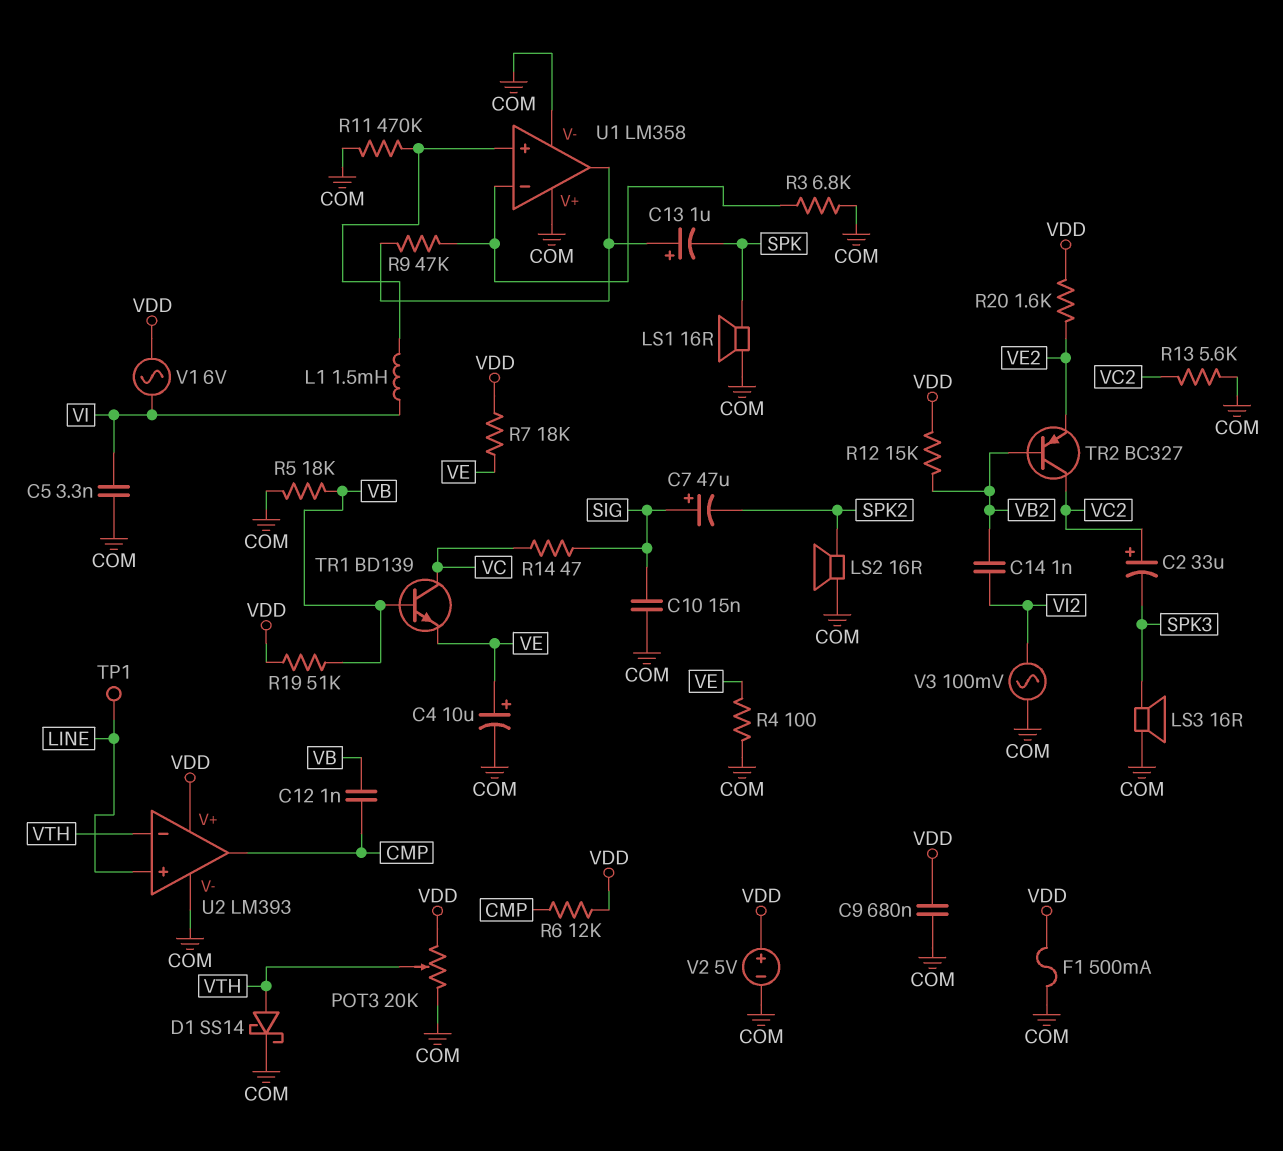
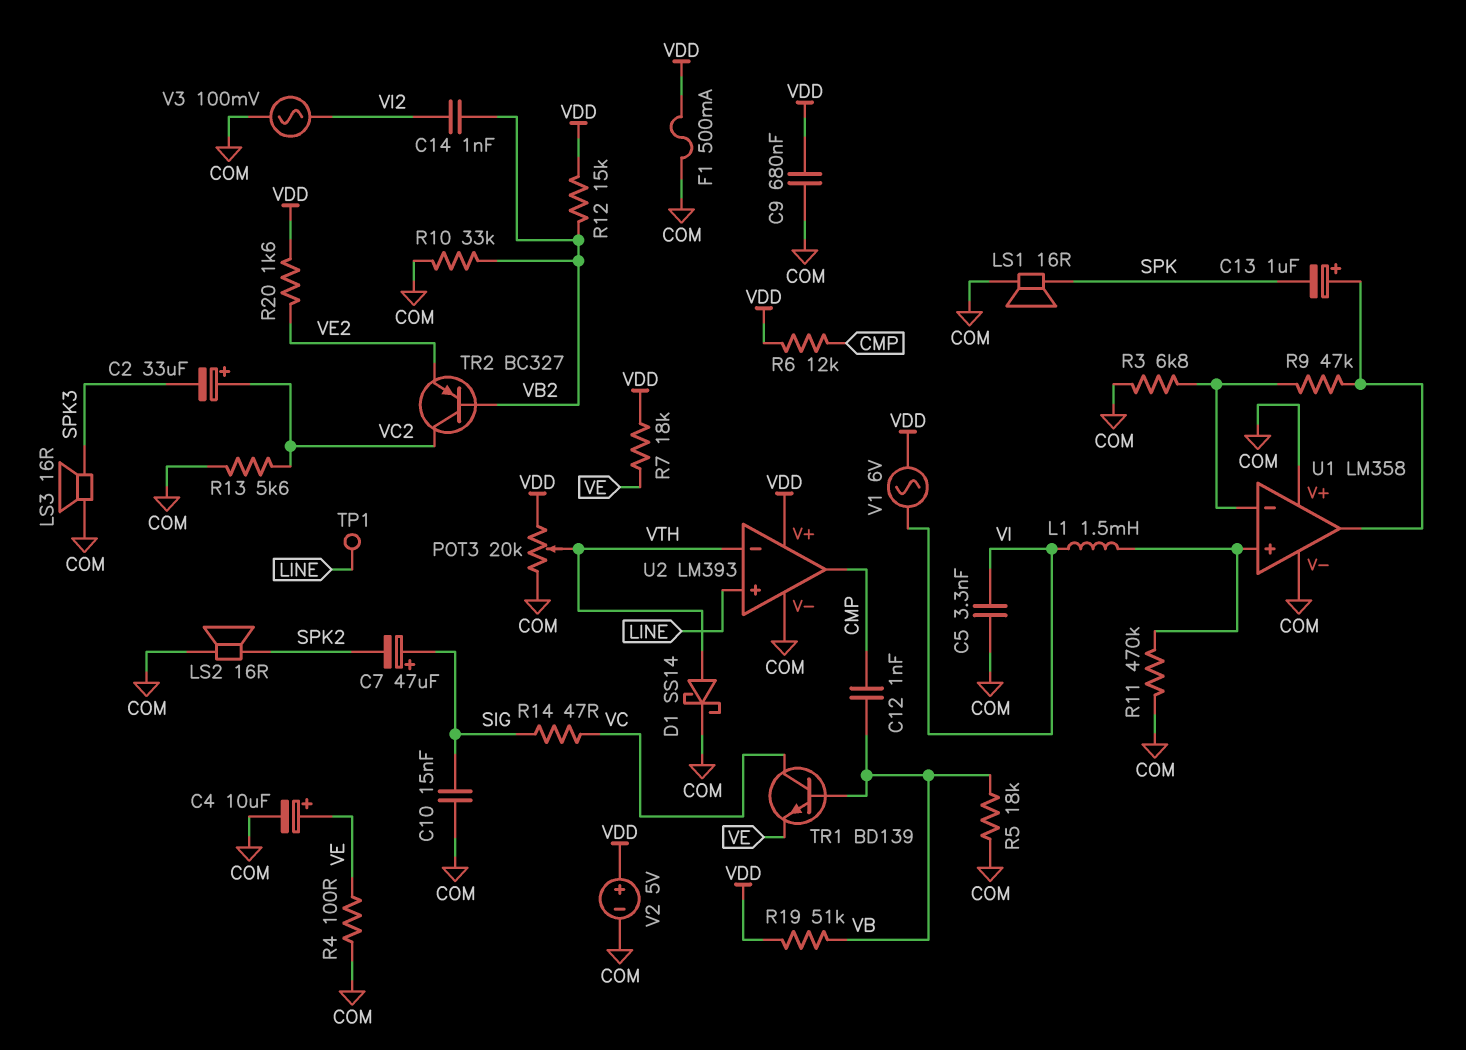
R10: none -> 33k (COM, VB2)

